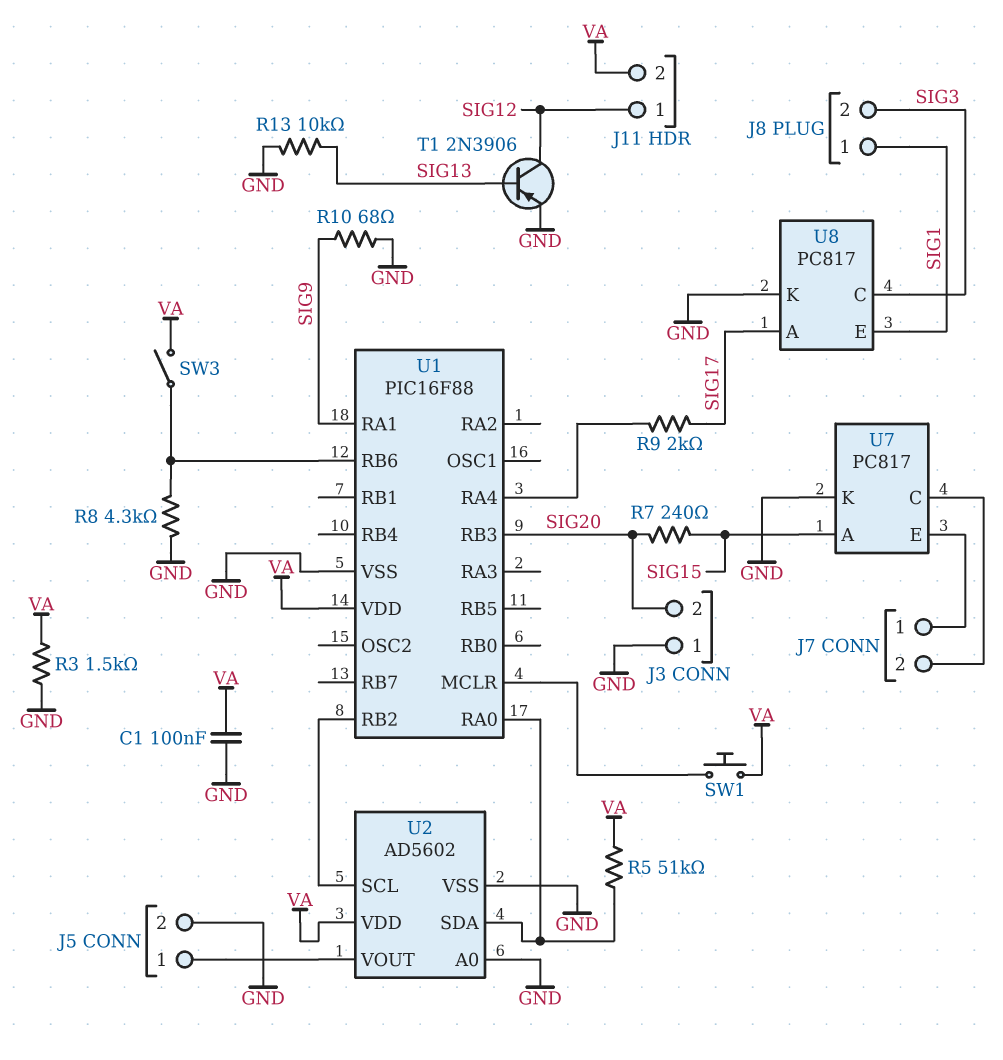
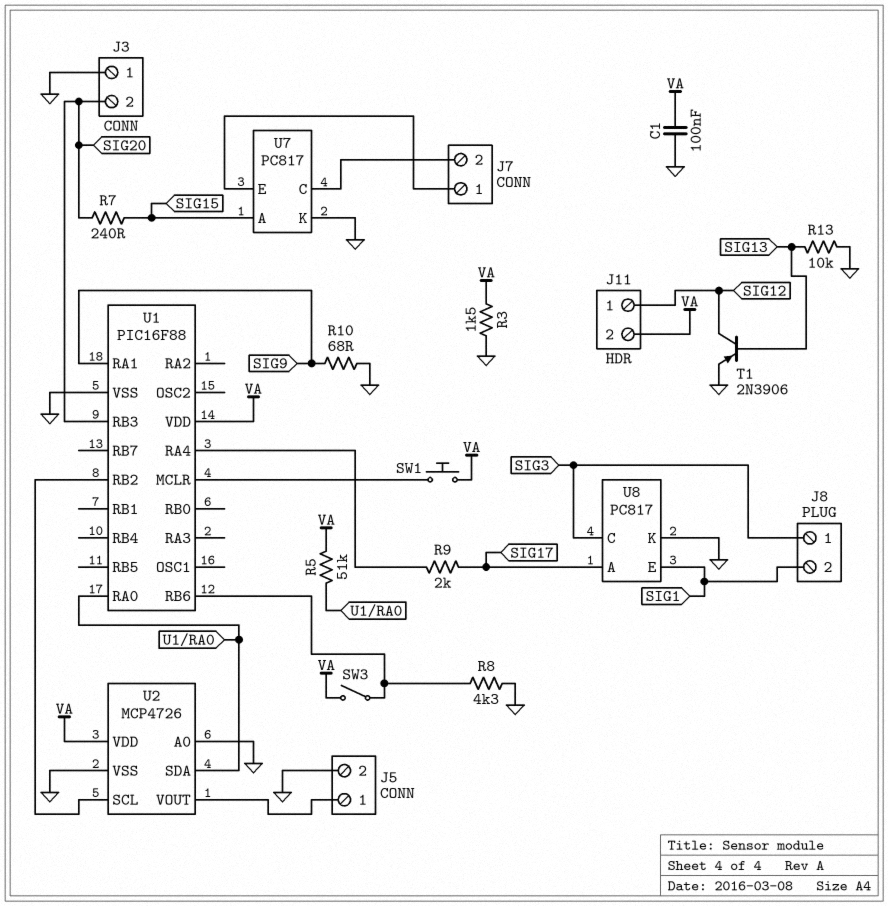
J8 pin 1: SIG1 -> SIG3
J8 pin 2: SIG3 -> SIG1
U2: AD5602 -> MCP4726

